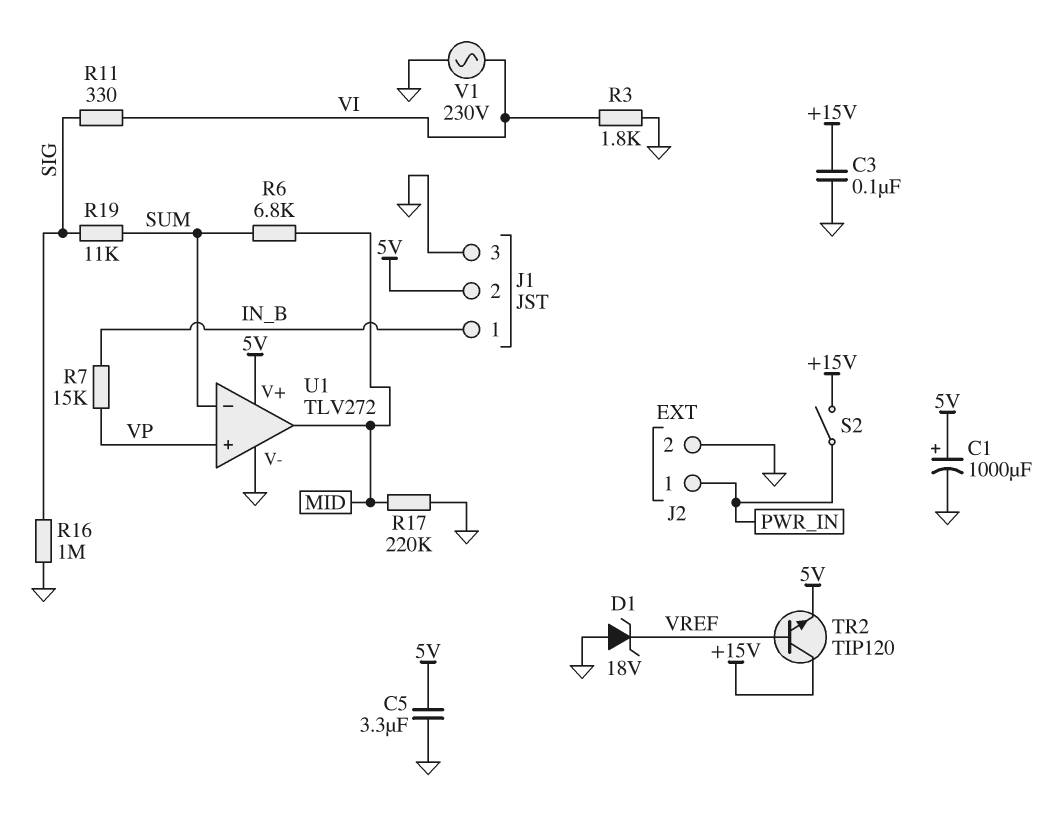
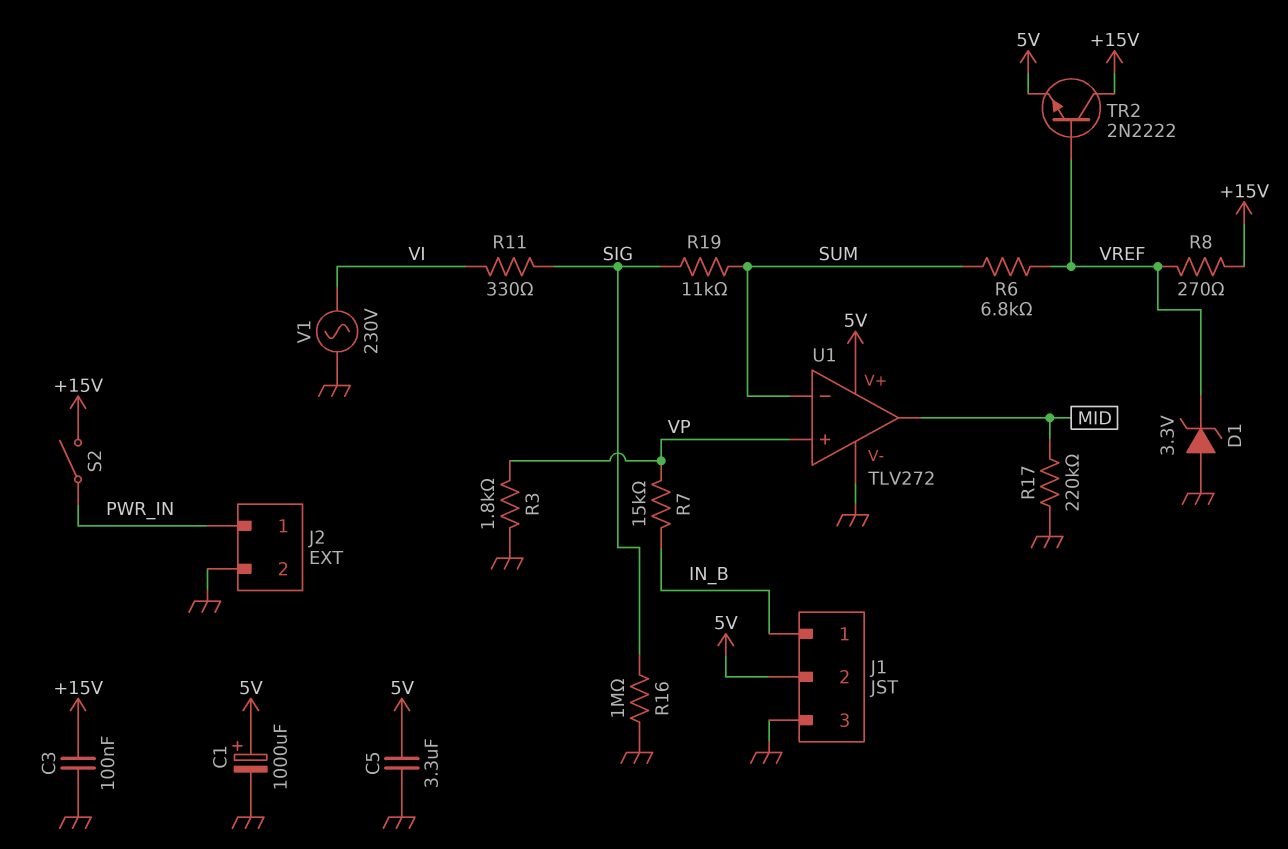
D1: zener 18V (A GND, K VREF) -> zener 3.3V (A GND, K VREF)
R3: 1.8k (GND, VI) -> 1.8k (GND, VP)
R6: 6.8k (MID, SUM) -> 6.8k (SUM, VREF)
R8: none -> 270 (+15V, VREF)
TR2: NPN TIP120 (B VREF, C +15V, E 5V) -> NPN 2N2222 (B VREF, C +15V, E 5V)

